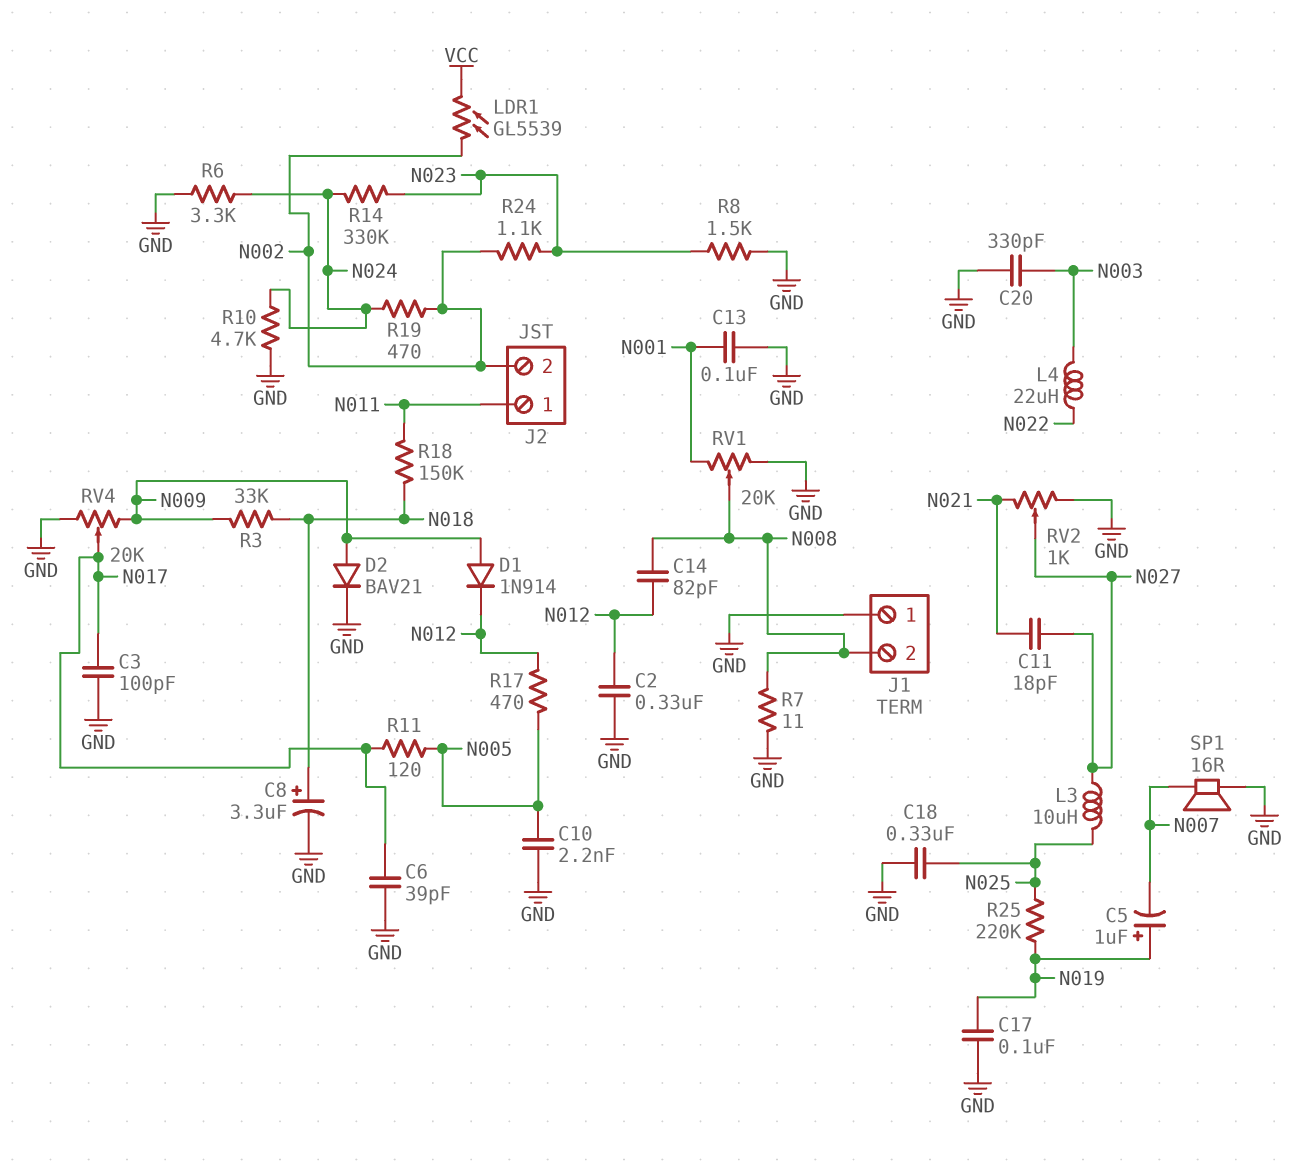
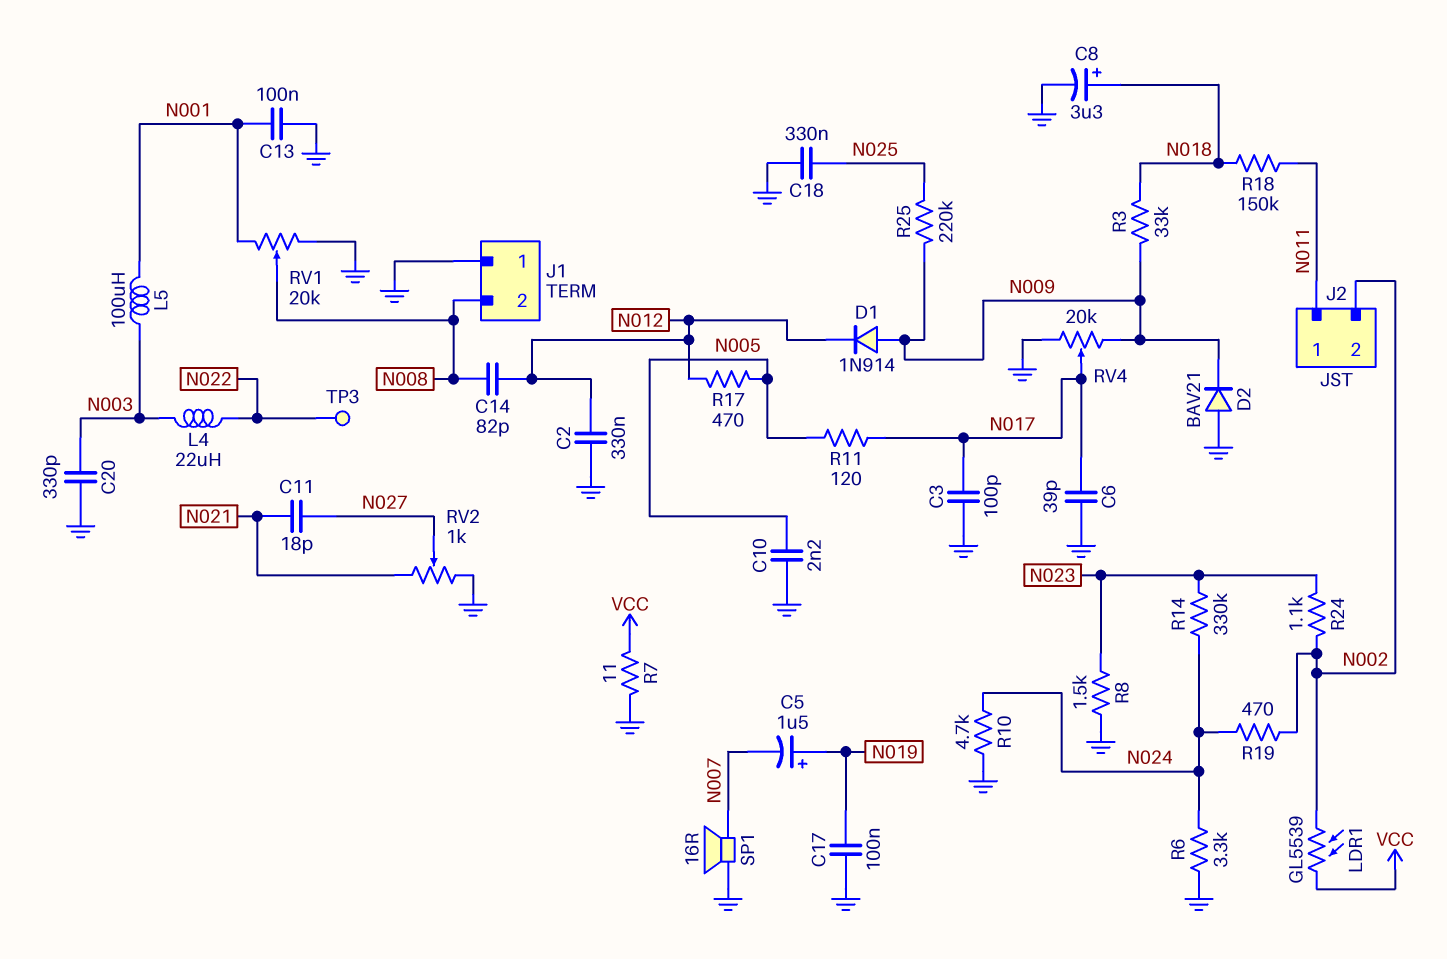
C5: 1uF (plus N019, minus N007) -> 1.5uF (plus N019, minus N007)
D2: diode BAV21 (A N009, K GND) -> diode BAV21 (A GND, K N009)
L3: 10uH (N025, N027) -> none
L5: none -> 100uH (N001, N003)
R7: 11 (GND, N008) -> 11 (GND, VCC)
R25: 220k (N019, N025) -> 220k (N009, N025)
TP3: none -> test point (N022)

